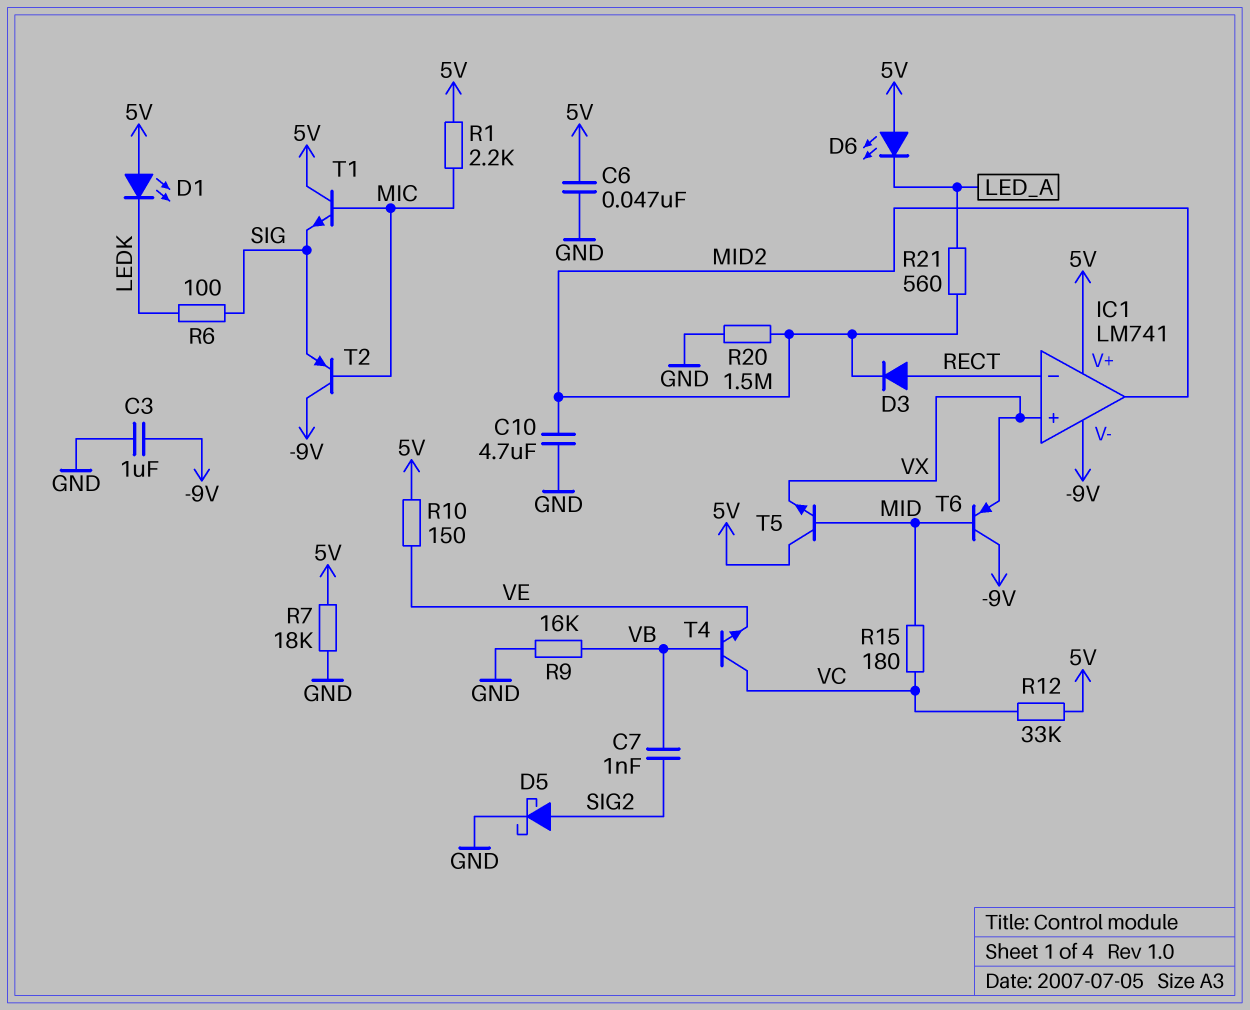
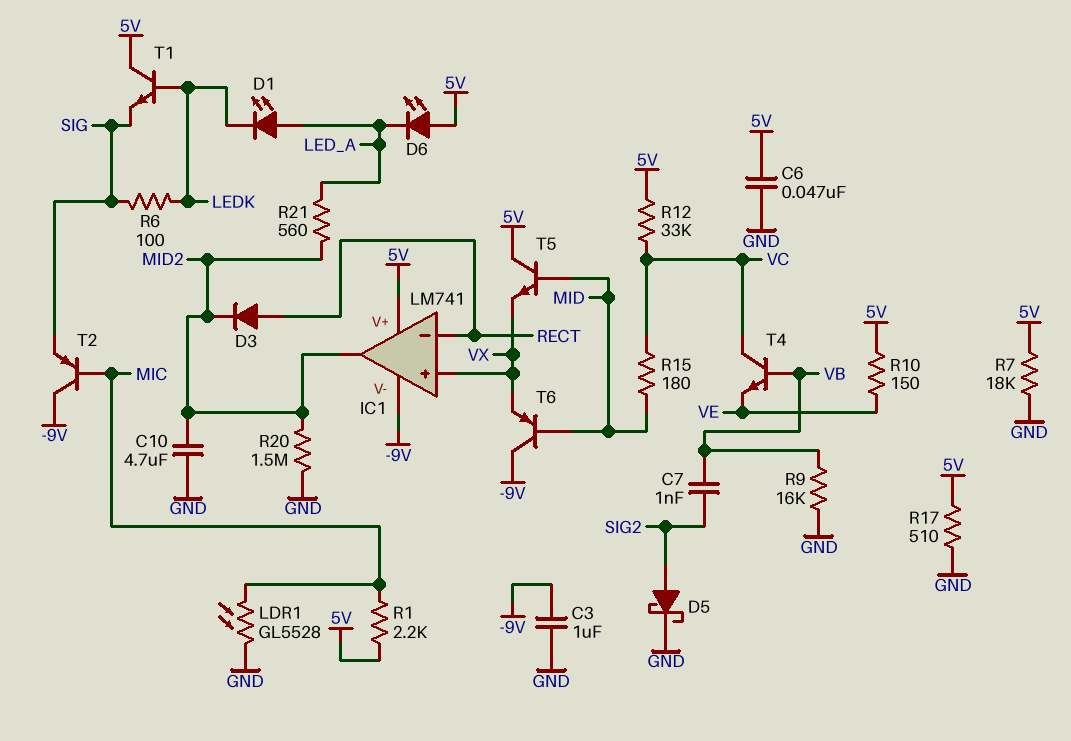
D1: LED (A 5V, K LEDK) -> LED (A LED_A, K LEDK)
LDR1: none -> GL5528 (GND, MIC)
R17: none -> 510 (5V, GND)
T1: NPN (B MIC, C 5V, E SIG) -> NPN (B LEDK, C 5V, E SIG)

